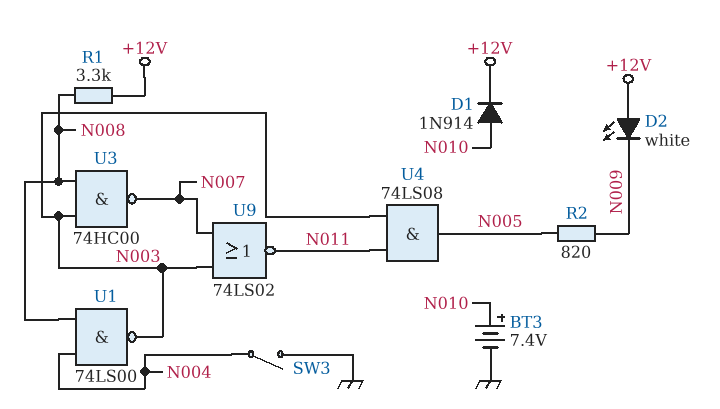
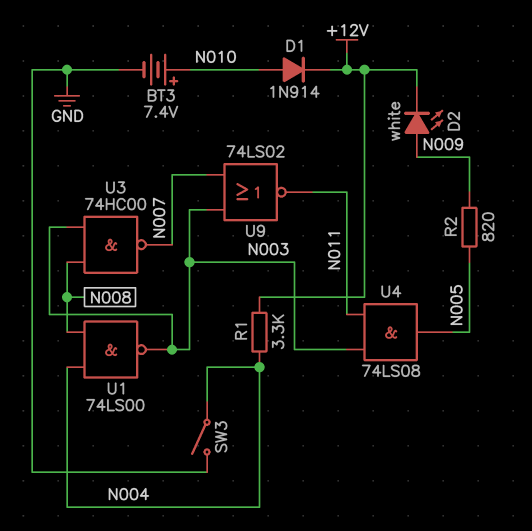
D2: LED white (A +12V, K N009) -> LED white (A N009, K +12V)
R1: 3.3k (+12V, N008) -> 3.3k (+12V, N004)

